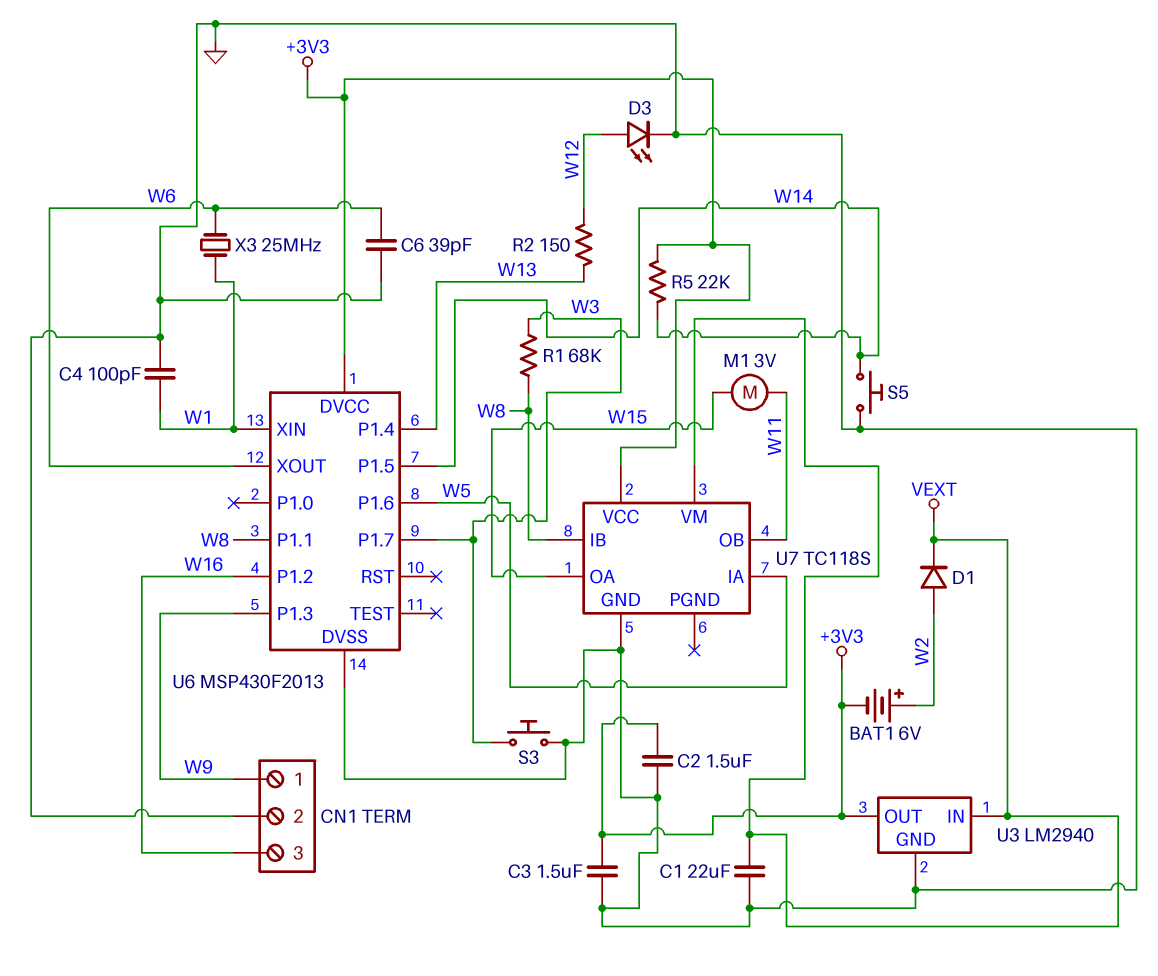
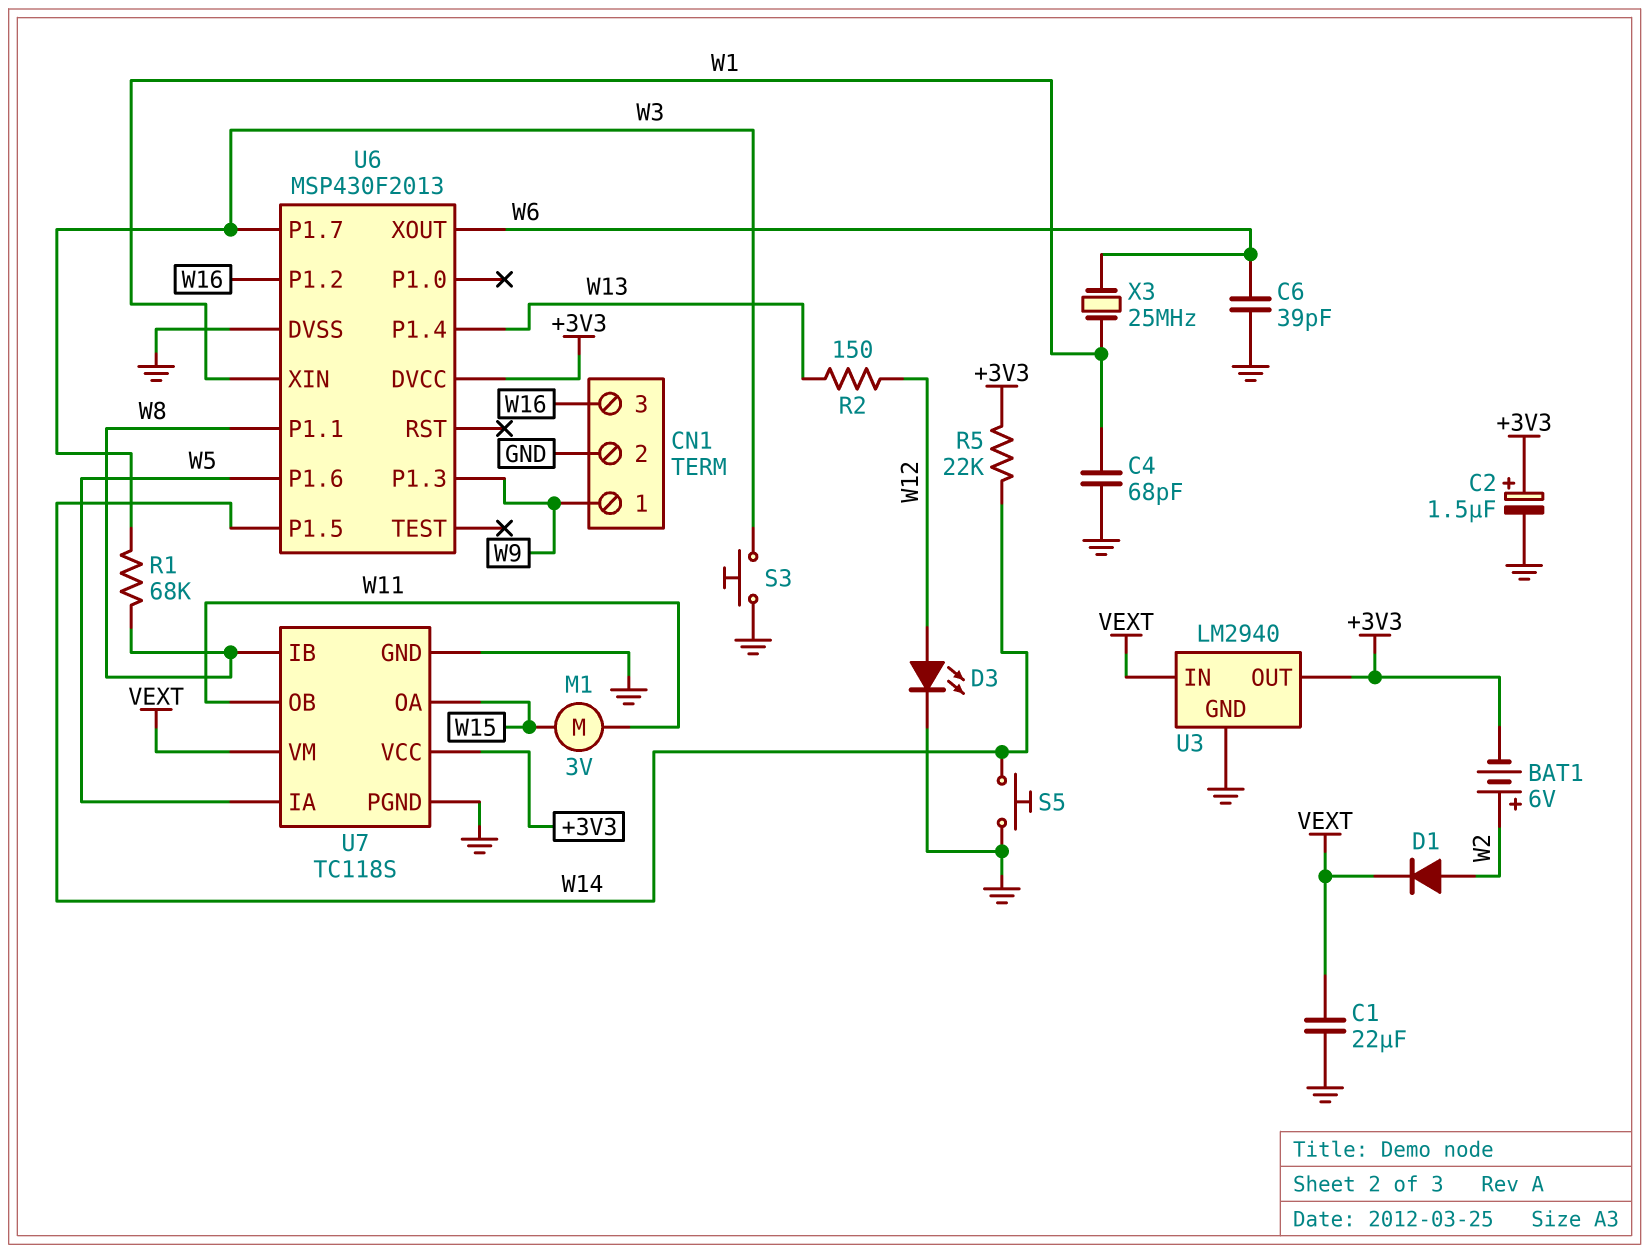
C2: 1.5uF (+3V3, GND) -> 1.5uF (plus +3V3, minus GND)
C3: 1.5uF (+3V3, GND) -> none
C4: 100pF (GND, W1) -> 68pF (GND, W1)
U7 pin PGND: none -> GND

